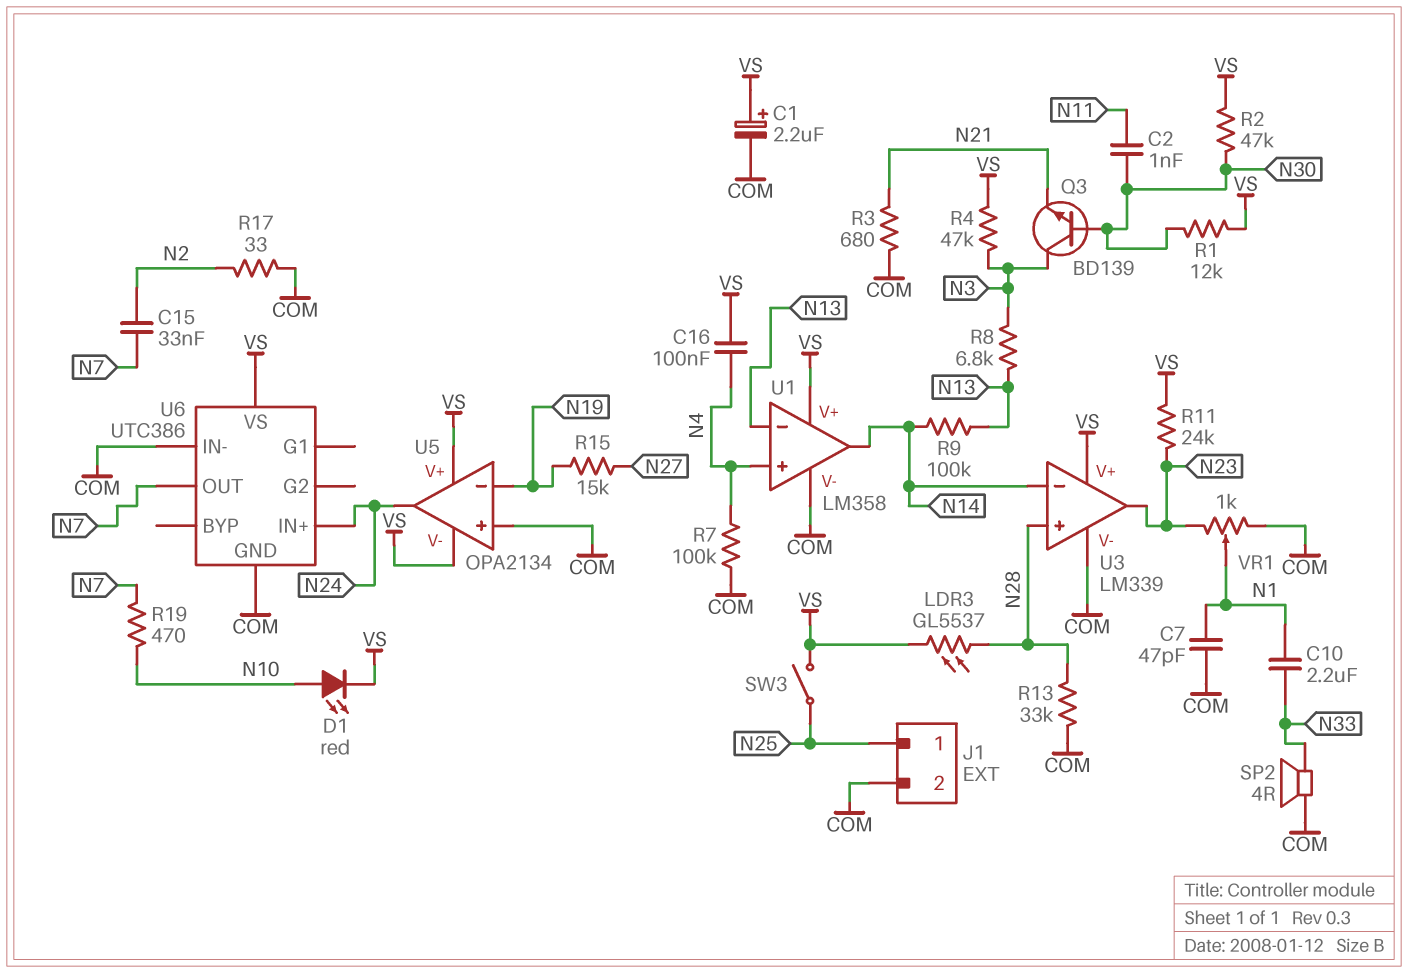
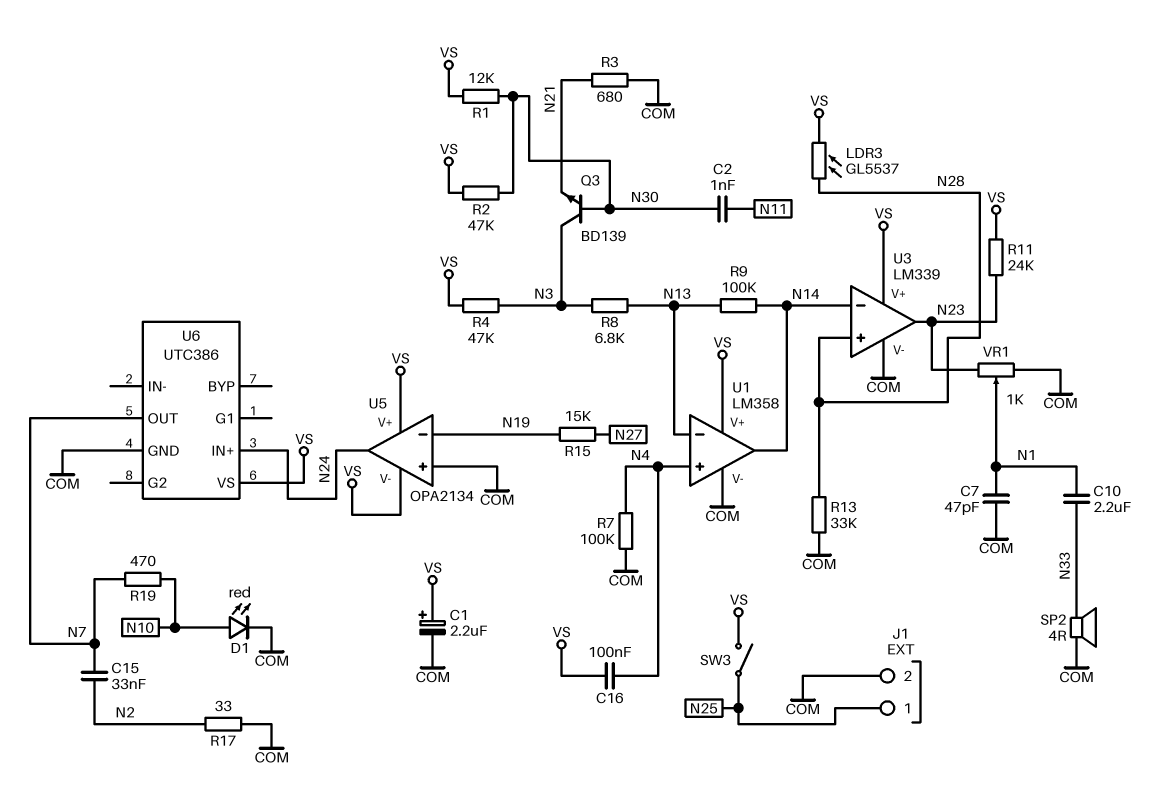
D1: LED red (A N10, K VS) -> LED red (A N10, K COM)
U6 pin IN-: COM -> none

